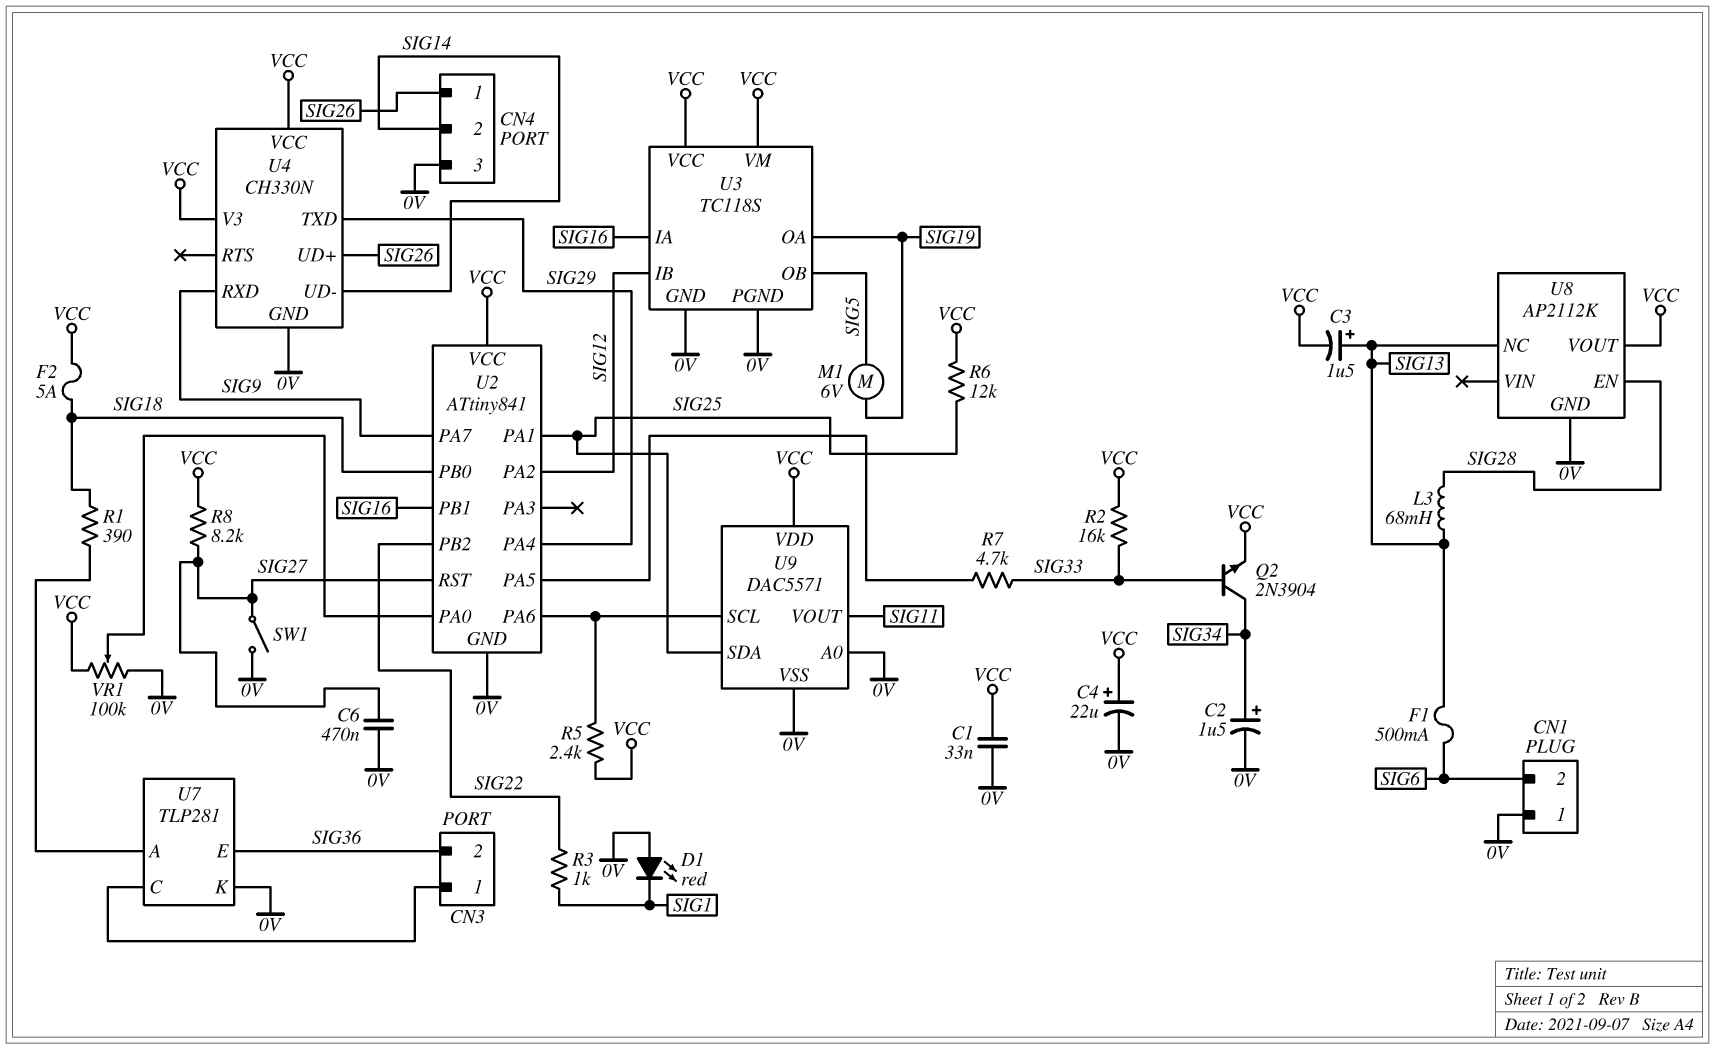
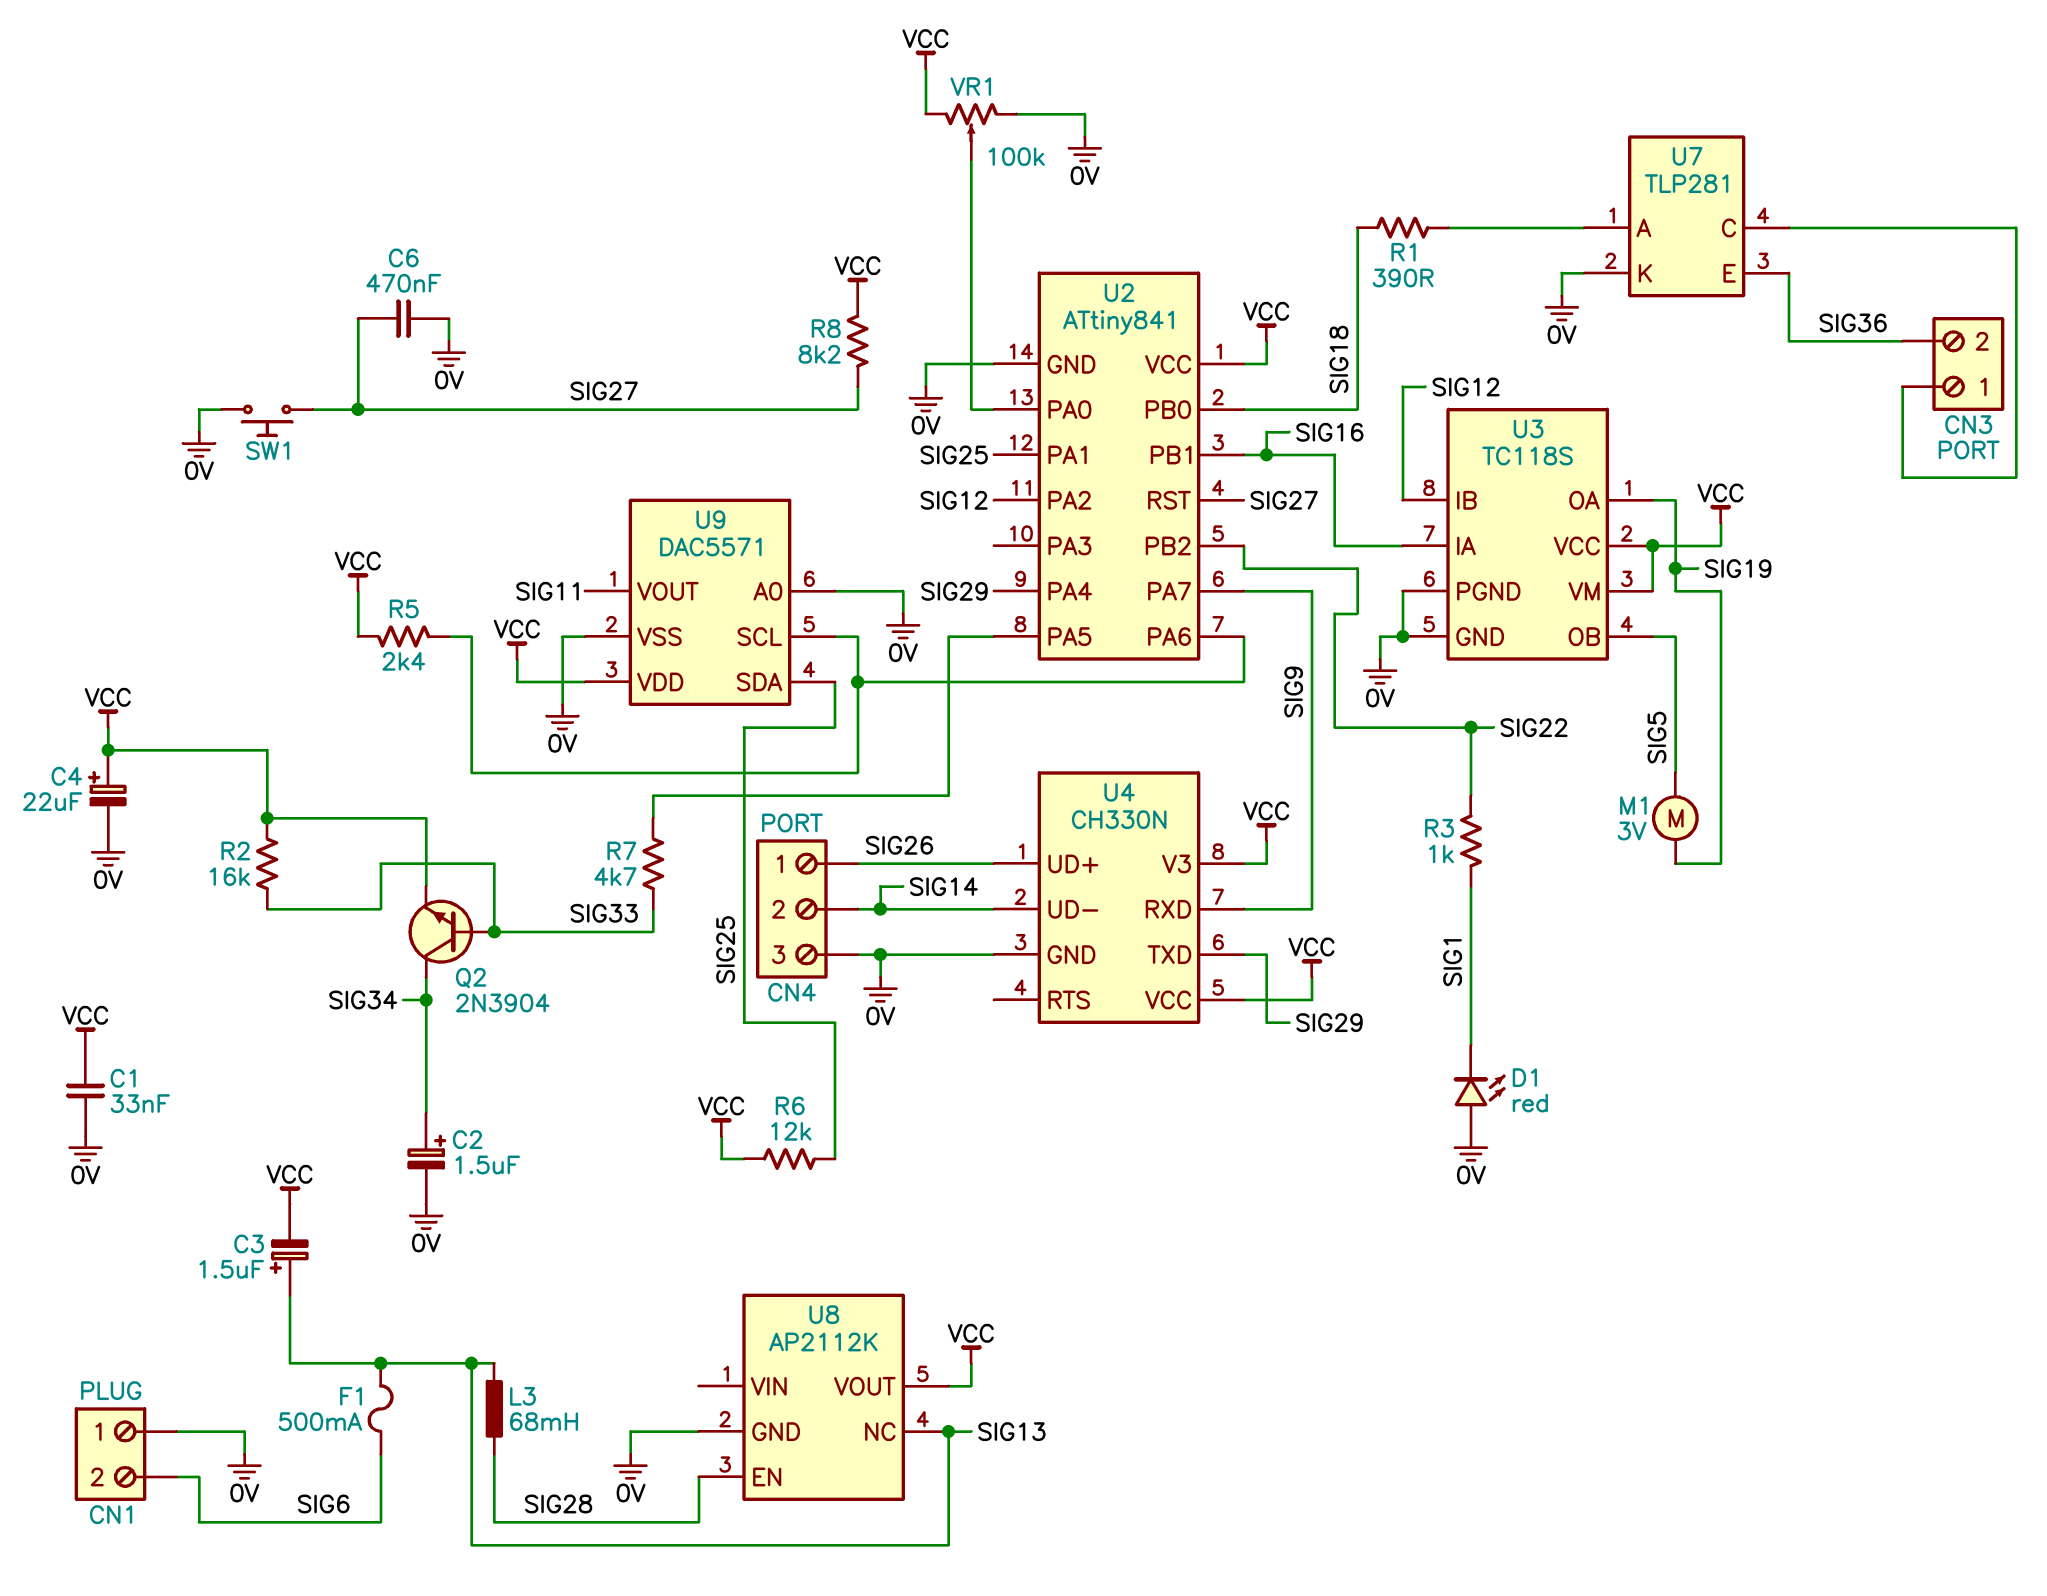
F2: 5A (SIG18, VCC) -> none
M1: motor 6V (SIG5, SIG19) -> motor 3V (SIG5, SIG19)
SW1: switch (0V, SIG27) -> button (0V, SIG27)

